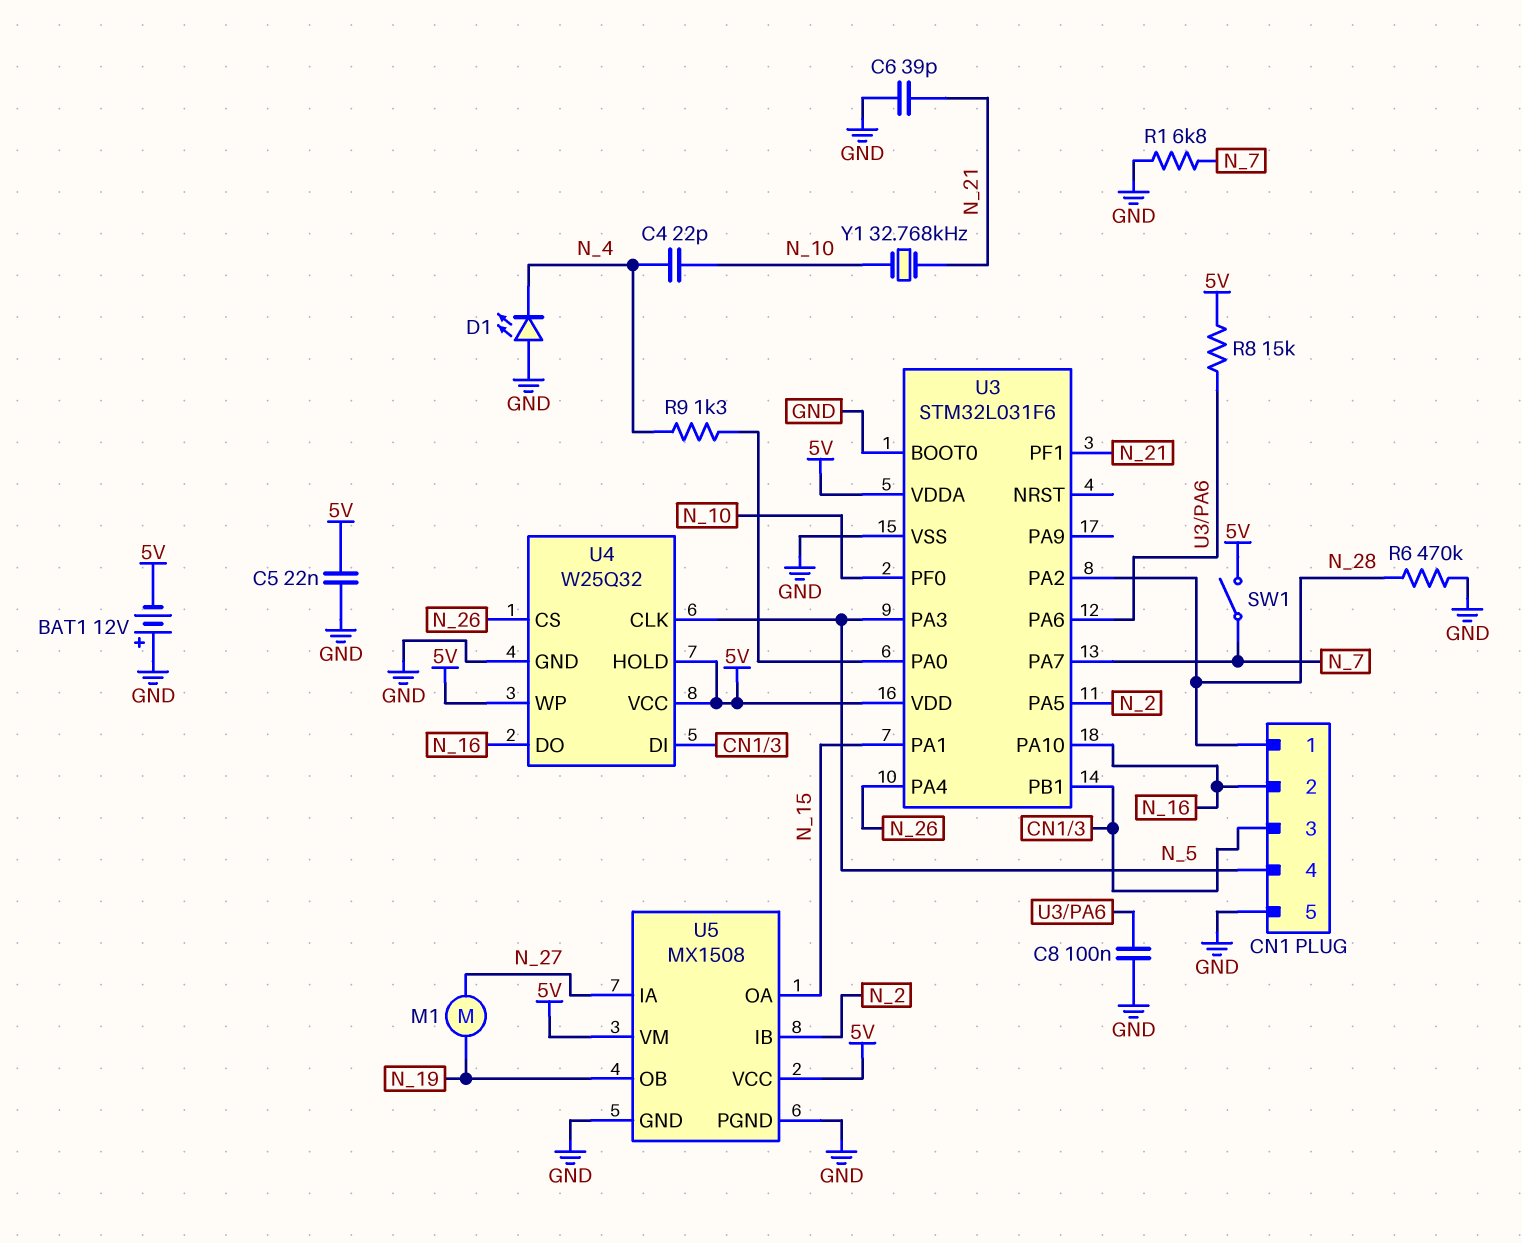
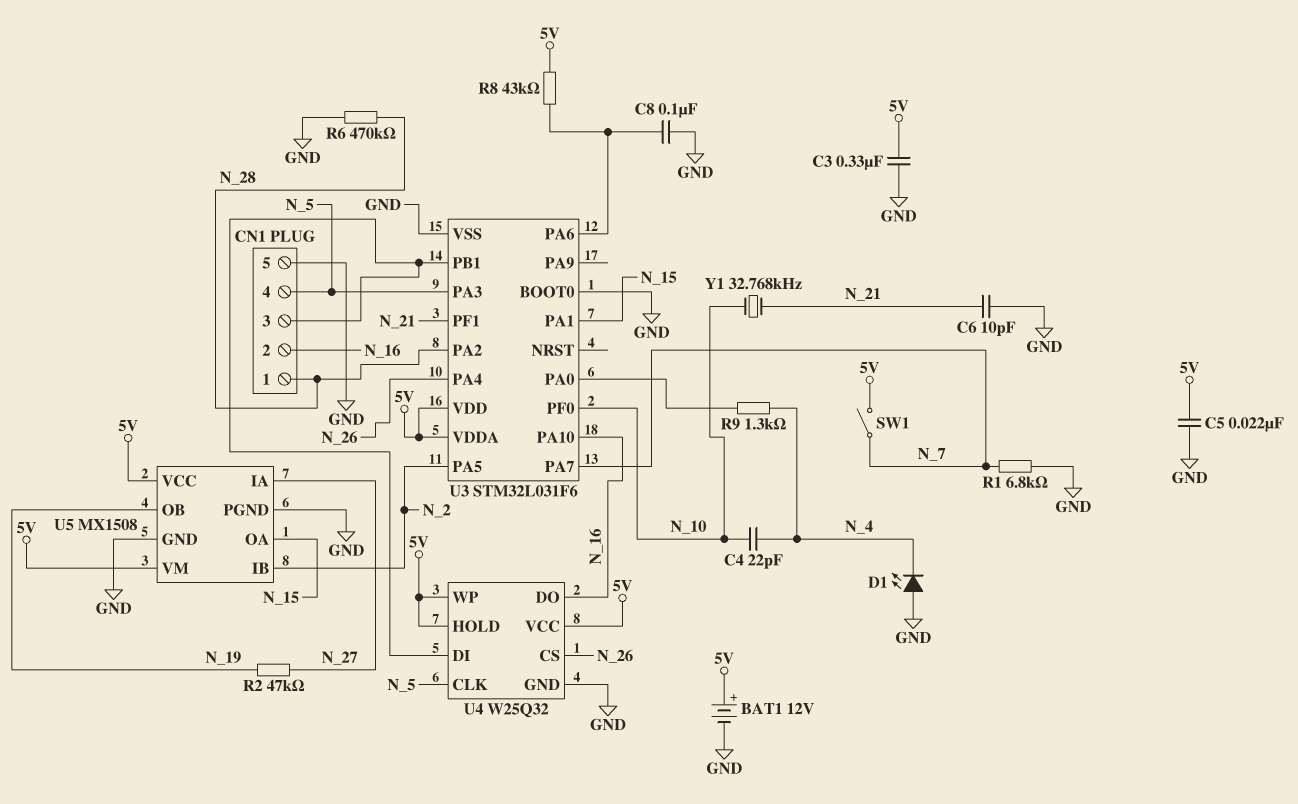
BAT1: 12V (plus GND, minus 5V) -> 12V (plus 5V, minus GND)
C3: none -> 330nF (5V, GND)
C6: 39pF (GND, N_21) -> 10pF (GND, N_21)
M1: motor (N_19, N_27) -> none
R2: none -> 47k (N_19, N_27)
R8: 15k (5V, U3/PA6) -> 43k (5V, U3/PA6)

